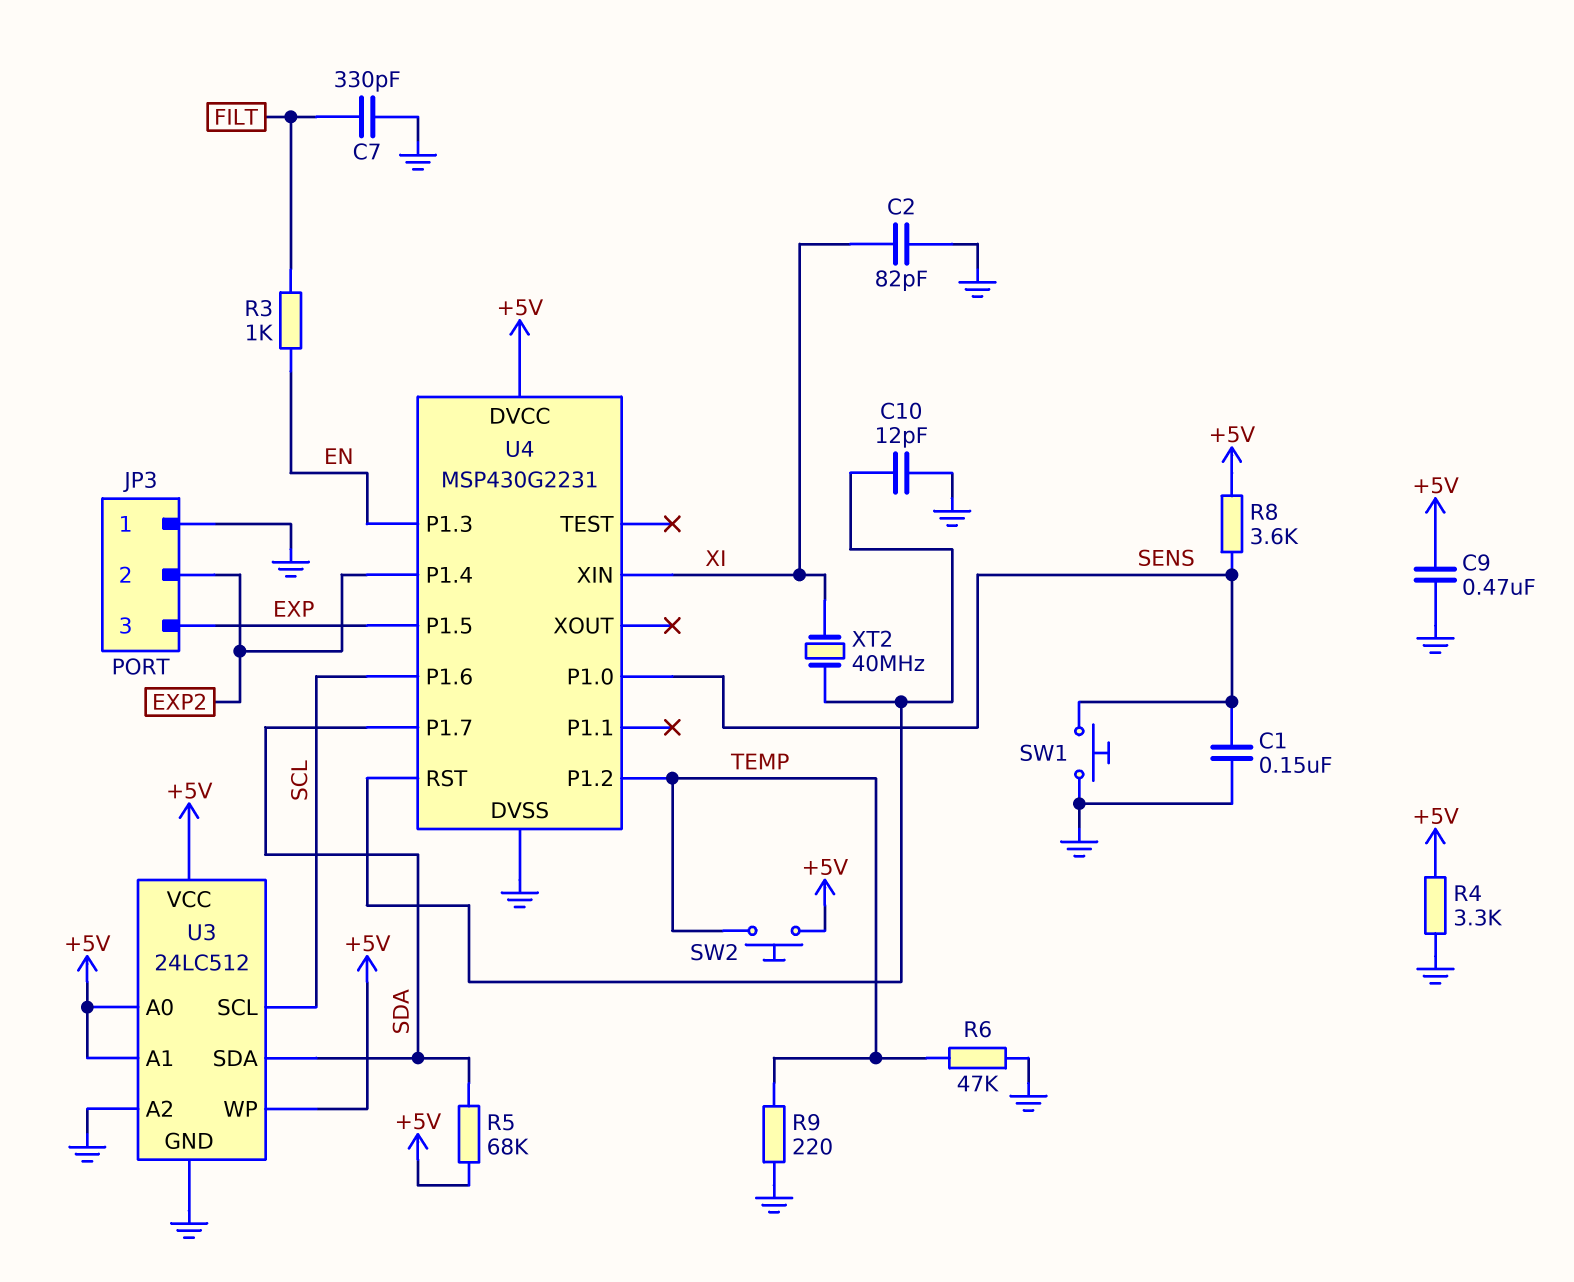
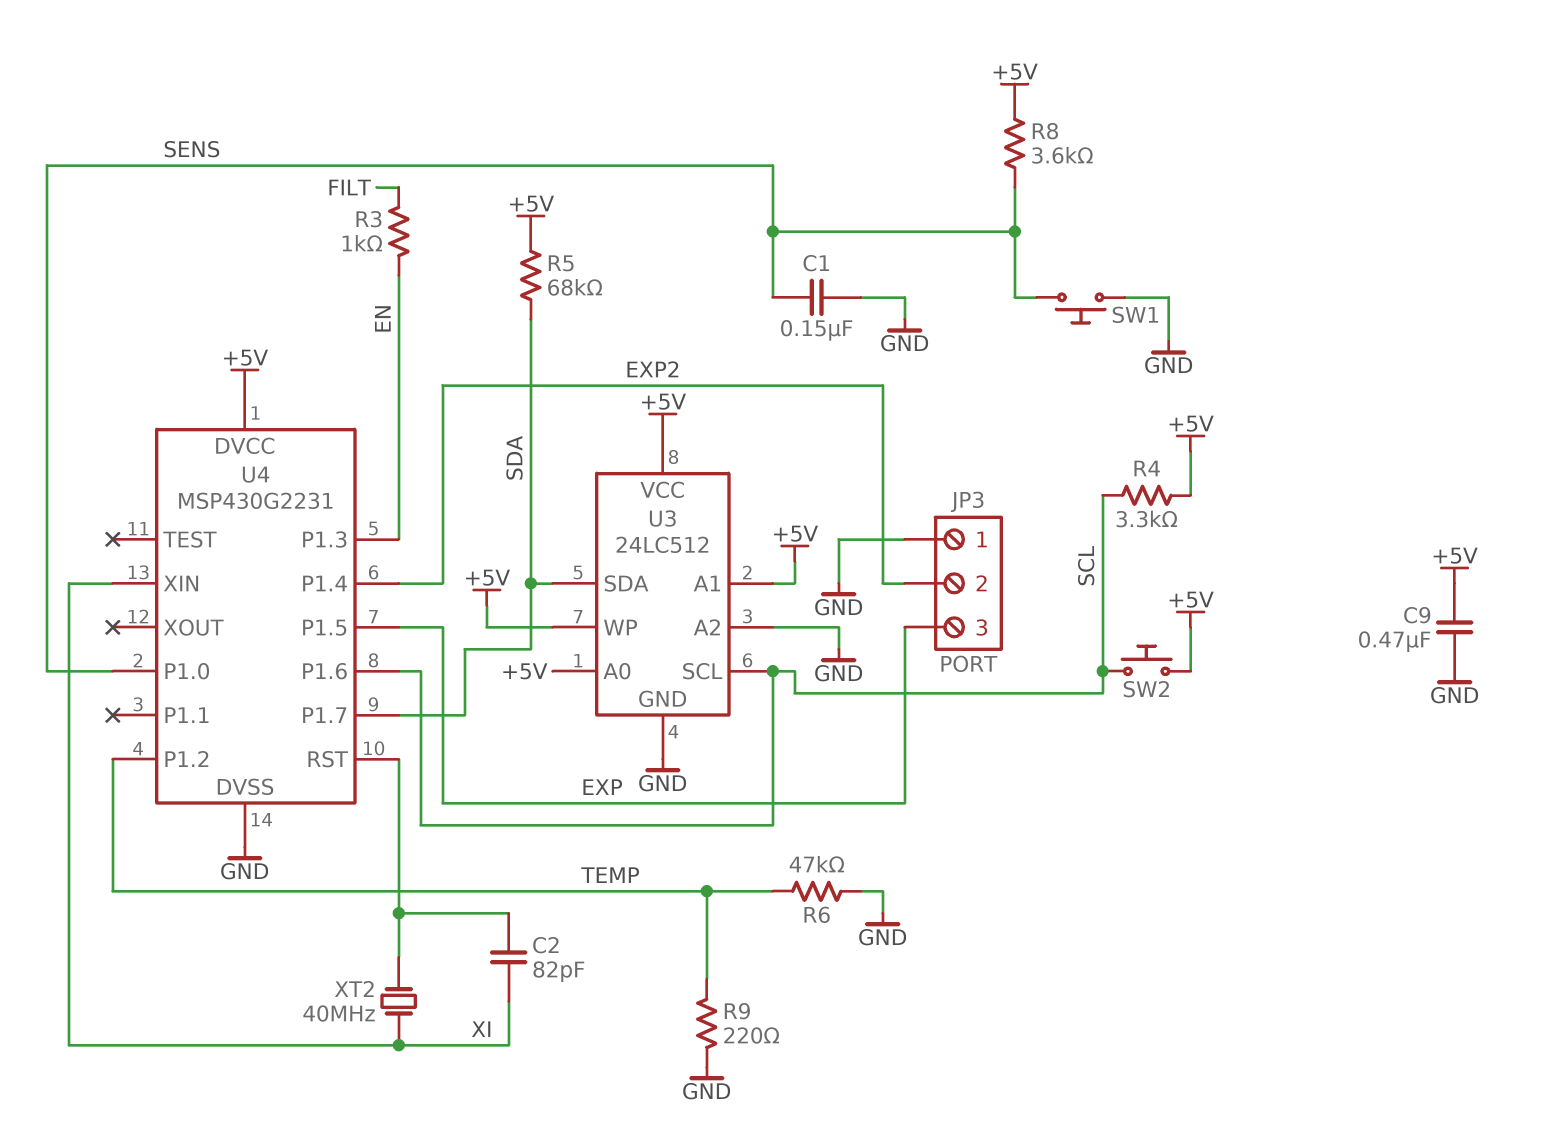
C2: 82pF (GND, XI) -> 82pF (U4/RST, XI)
C7: 330pF (FILT, GND) -> none
C10: 12pF (GND, U4/RST) -> none
R4: 3.3k (+5V, GND) -> 3.3k (+5V, SCL)
SW2: button (+5V, TEMP) -> button (+5V, SCL)

